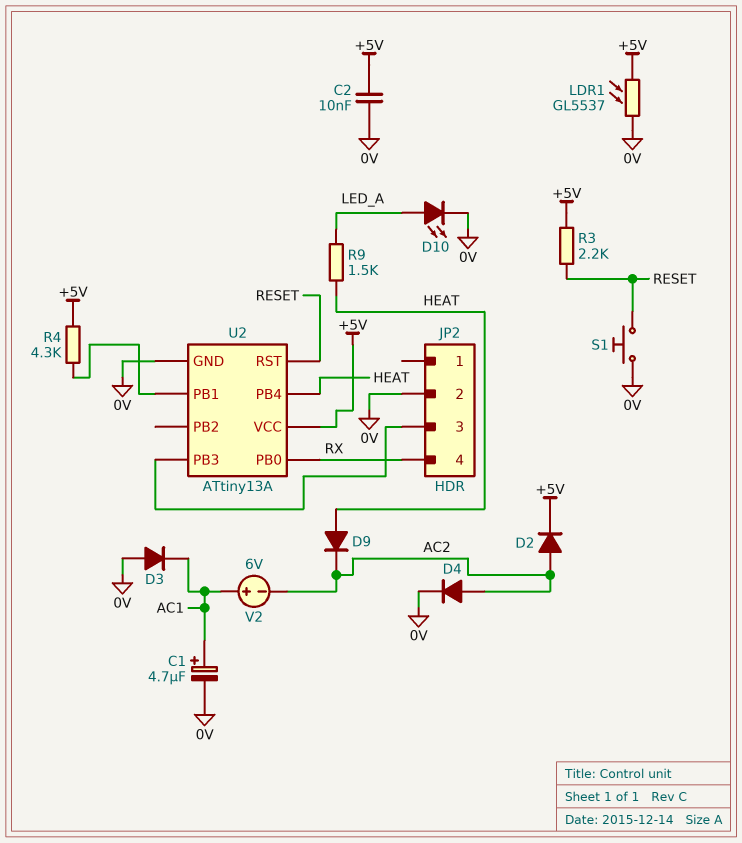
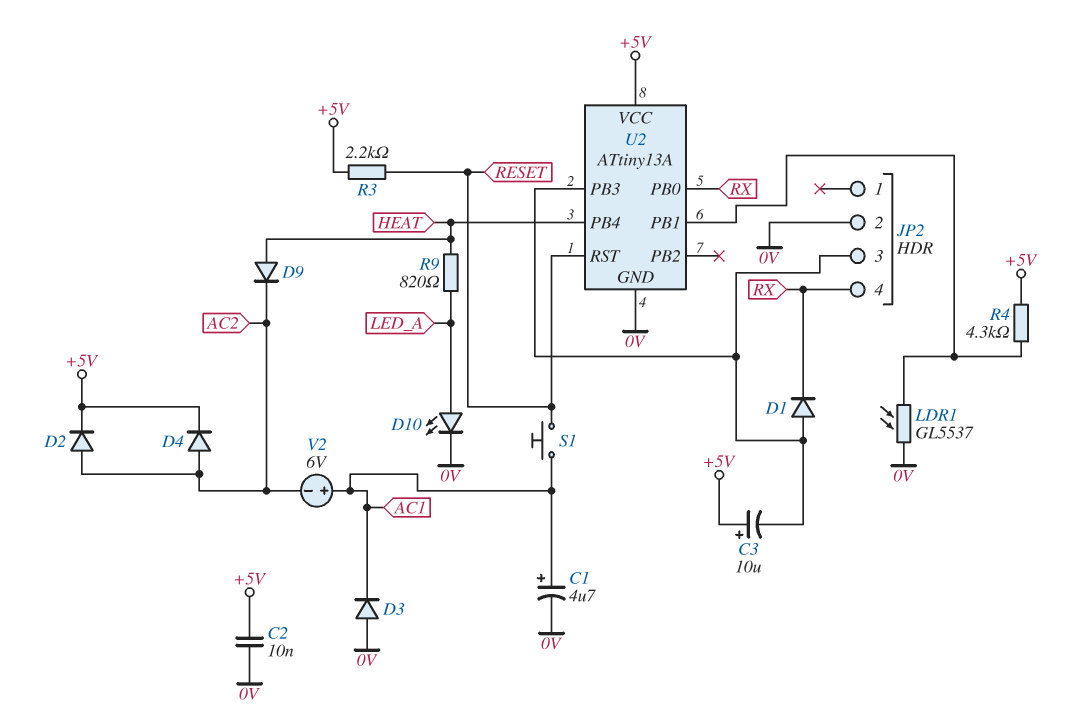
C3: none -> 10uF (plus +5V, minus JP2/3)
D1: none -> diode (A JP2/3, K RX)
D4: diode (A AC2, K 0V) -> diode (A AC2, K +5V)
LDR1: GL5537 (+5V, 0V) -> GL5537 (0V, U2/PB1)
R9: 1.5k (HEAT, LED_A) -> 820 (HEAT, LED_A)
S1: button (0V, RESET) -> button (AC1, RESET)

